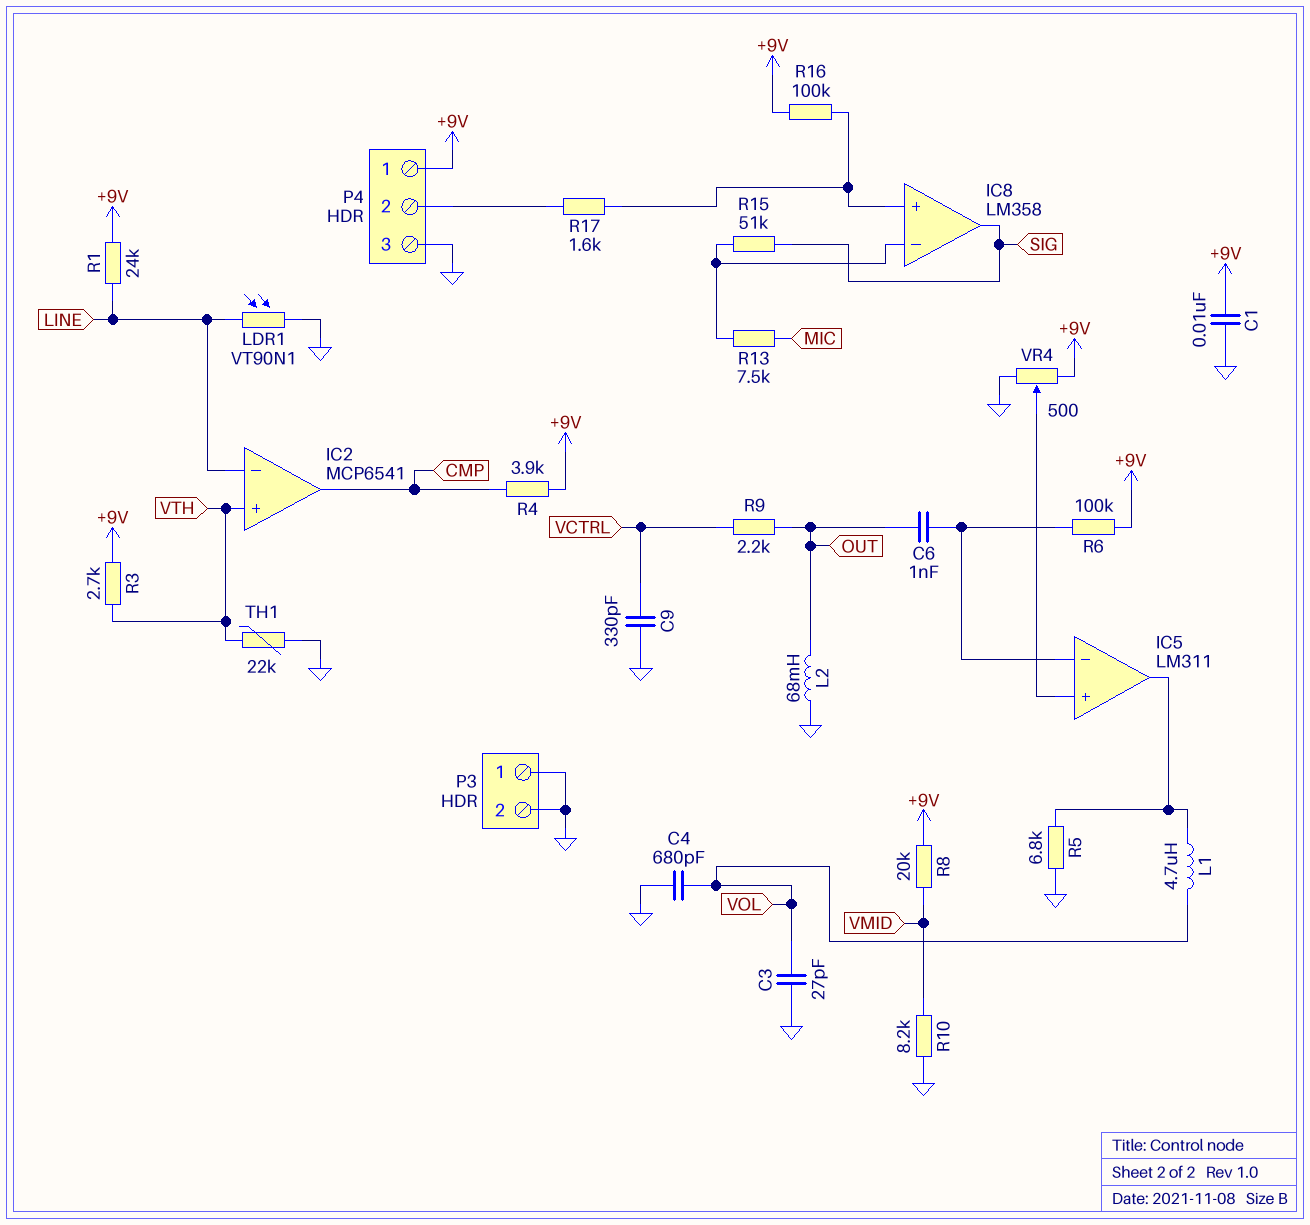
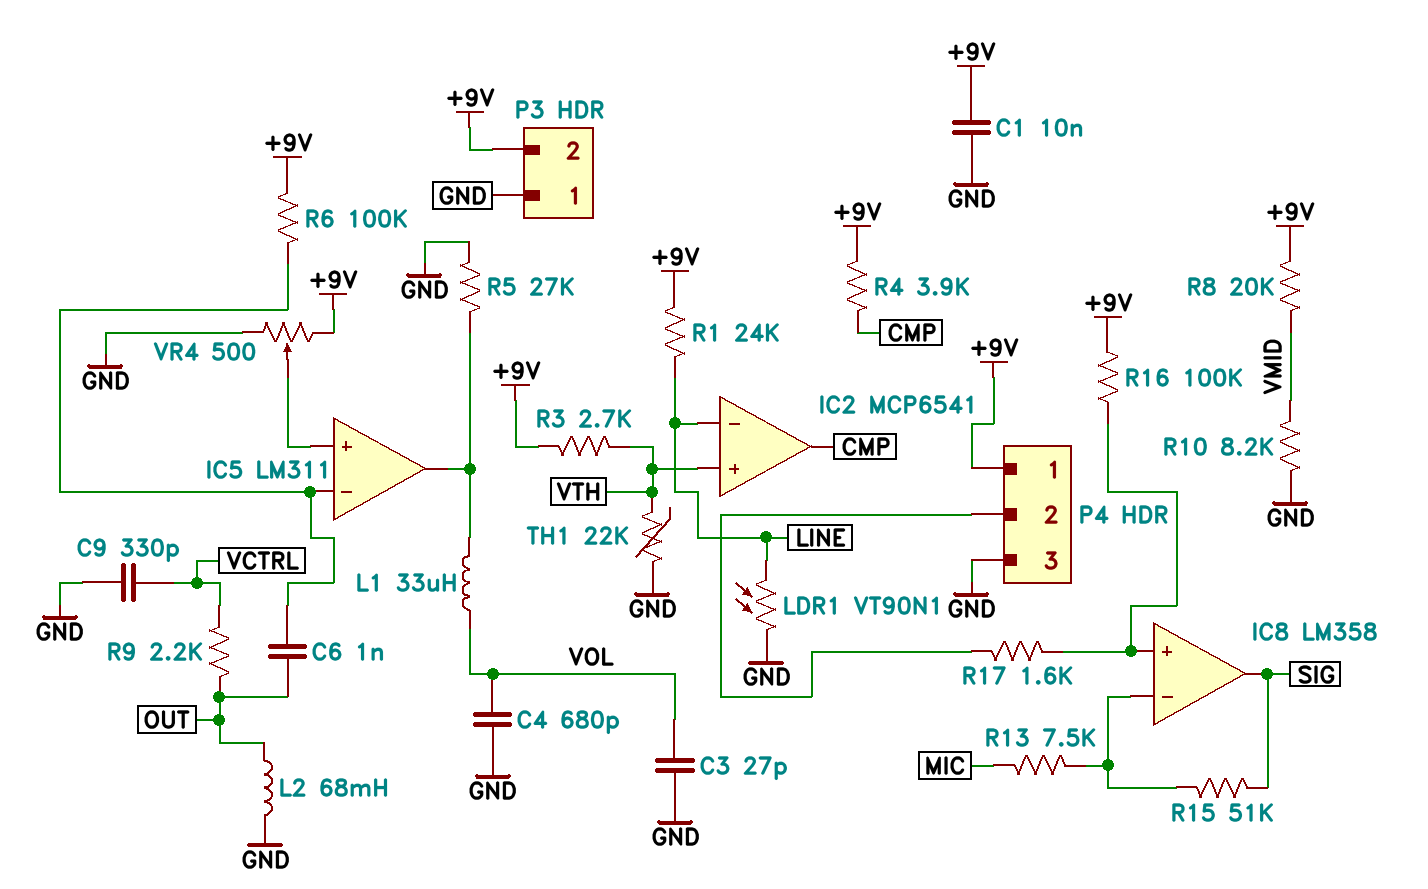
L1: 4.7uH (IC5/out, VOL) -> 33uH (IC5/out, VOL)
P3 pin 2: GND -> +9V
R5: 6.8k (GND, IC5/out) -> 27k (GND, IC5/out)

